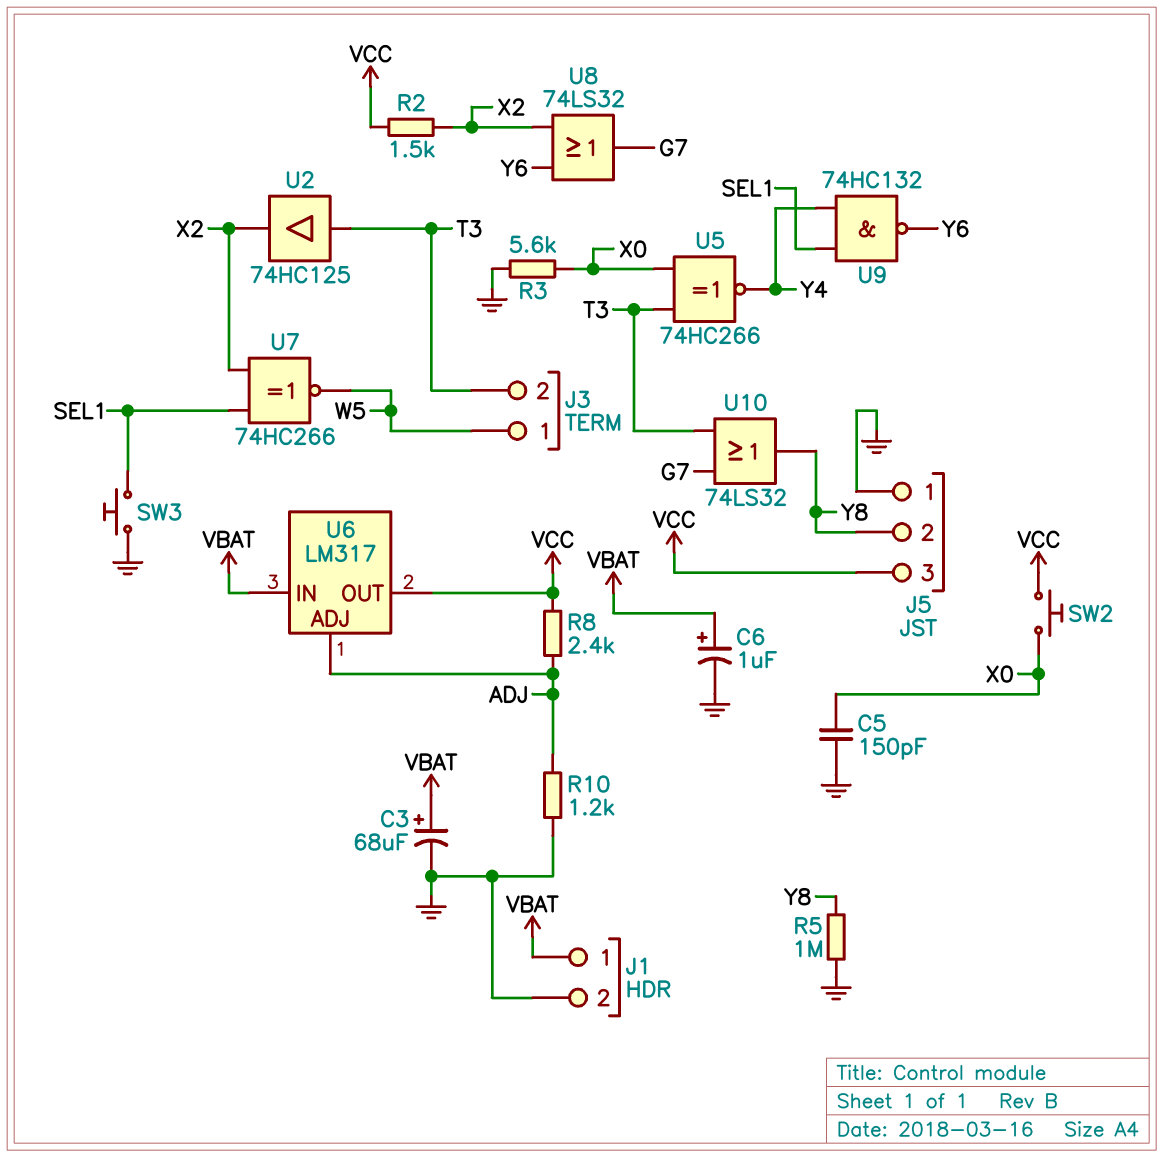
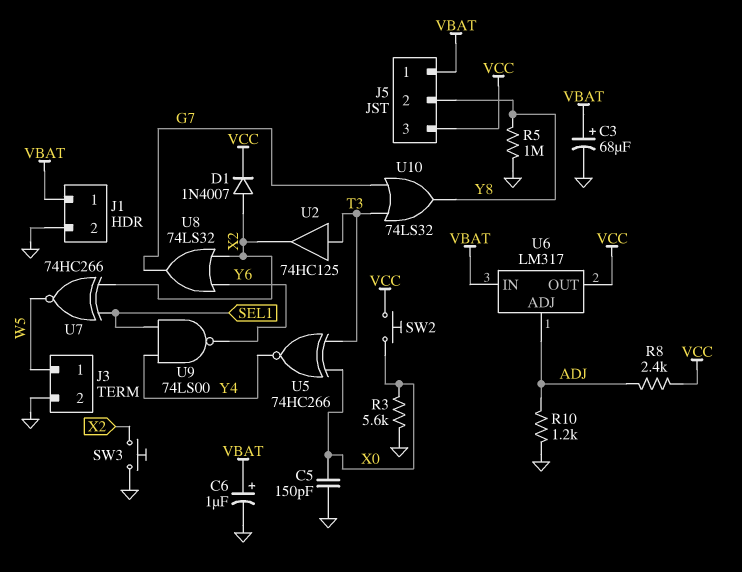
D1: none -> diode 1N4007 (A X2, K VCC)
J3 pin 2: T3 -> GND
J5 pin 1: GND -> VBAT
R2: 1.5k (VCC, X2) -> none
SW3: button (GND, SEL1) -> button (GND, X2)
U9: NAND 74HC132 (in SEL1, in Y4, out Y6) -> NAND 74LS00 (in SEL1, in Y4, out Y6)

